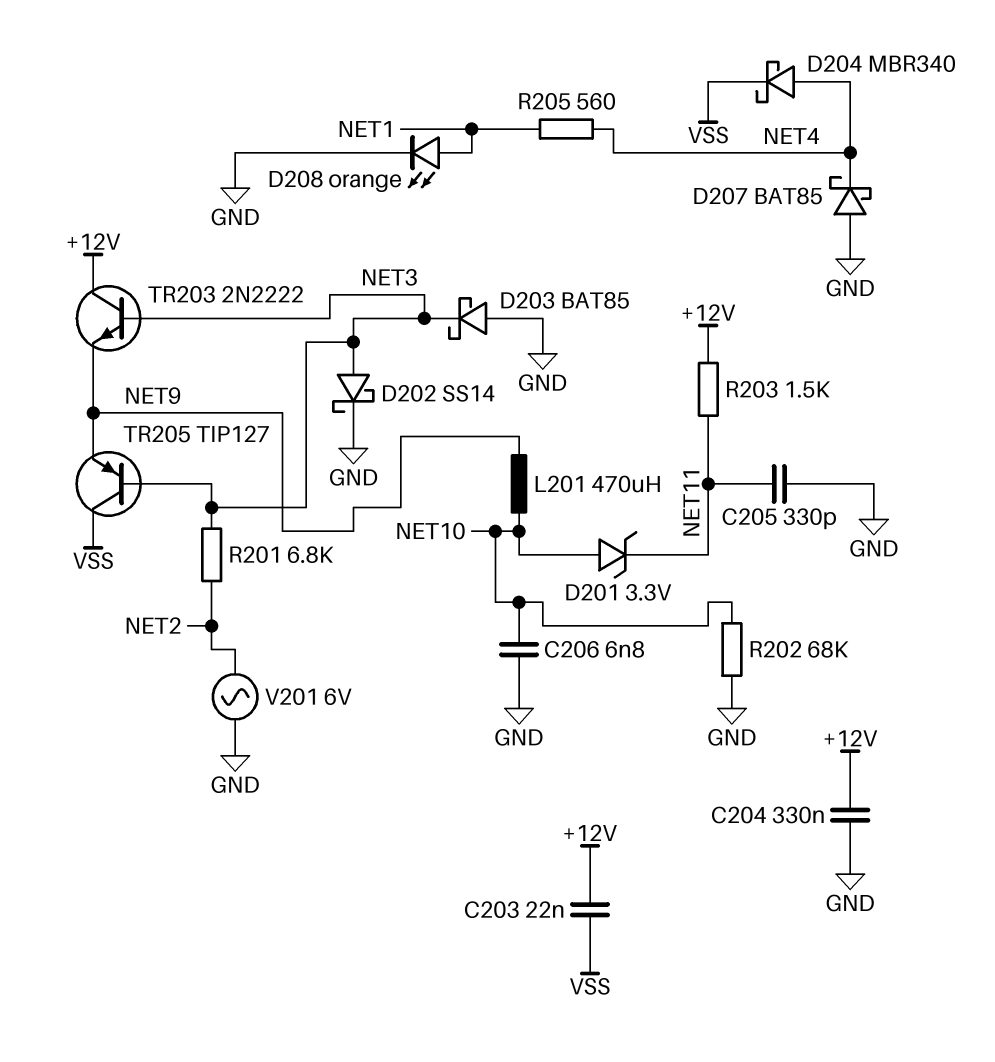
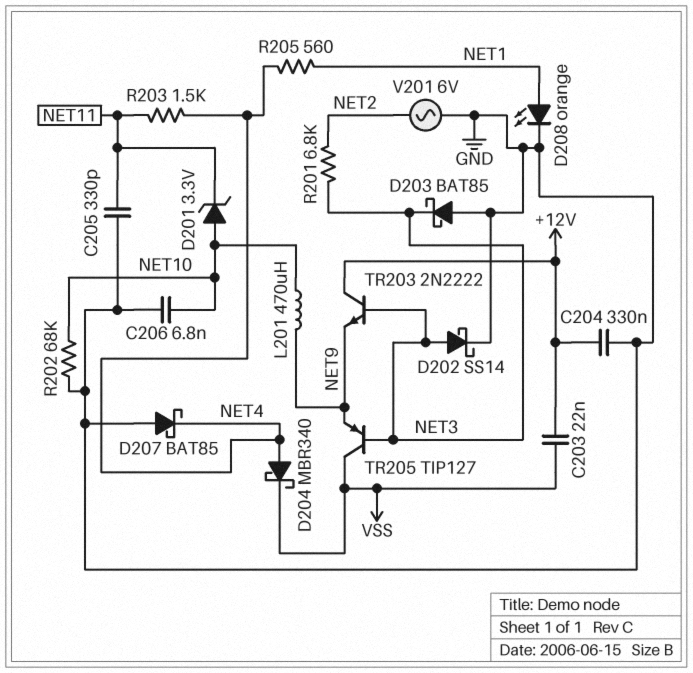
R203: 1.5k (+12V, NET11) -> 1.5k (NET4, NET11)

